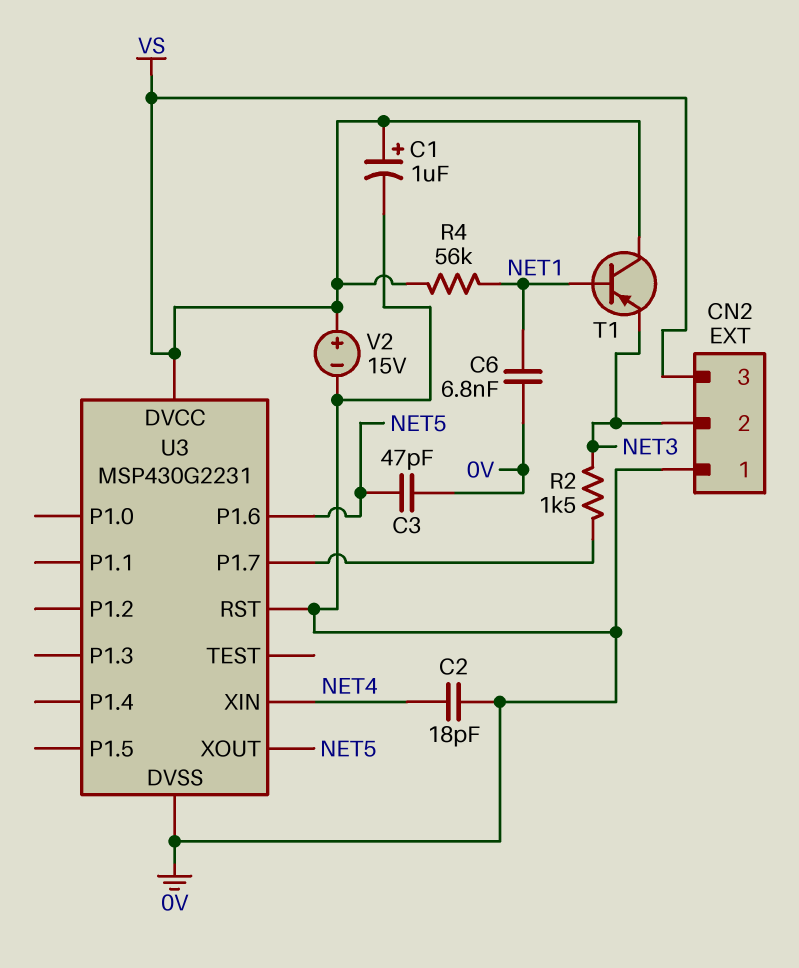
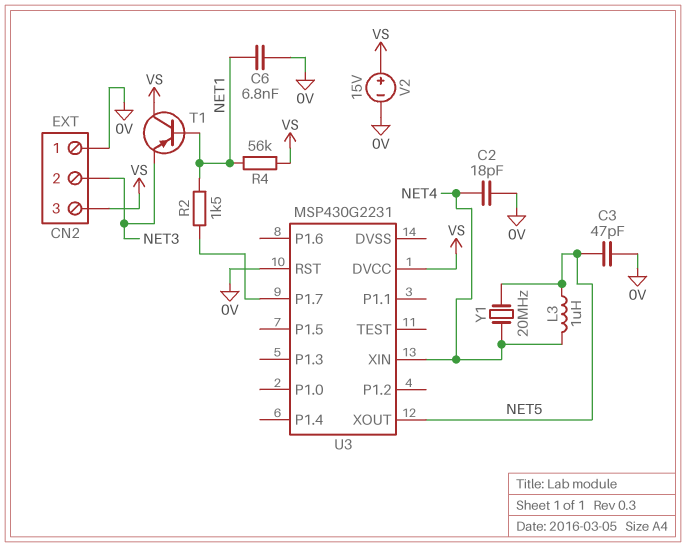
C1: 1uF (plus VS, minus 0V) -> none
L3: none -> 1uH (NET4, NET5)
R2: 1.5k (NET3, U3/P1.7) -> 1.5k (NET1, U3/P1.7)
U3 pin DVSS: 0V -> none
U3 pin P1.6: NET5 -> none
Y1: none -> 20MHz (NET4, NET5)

